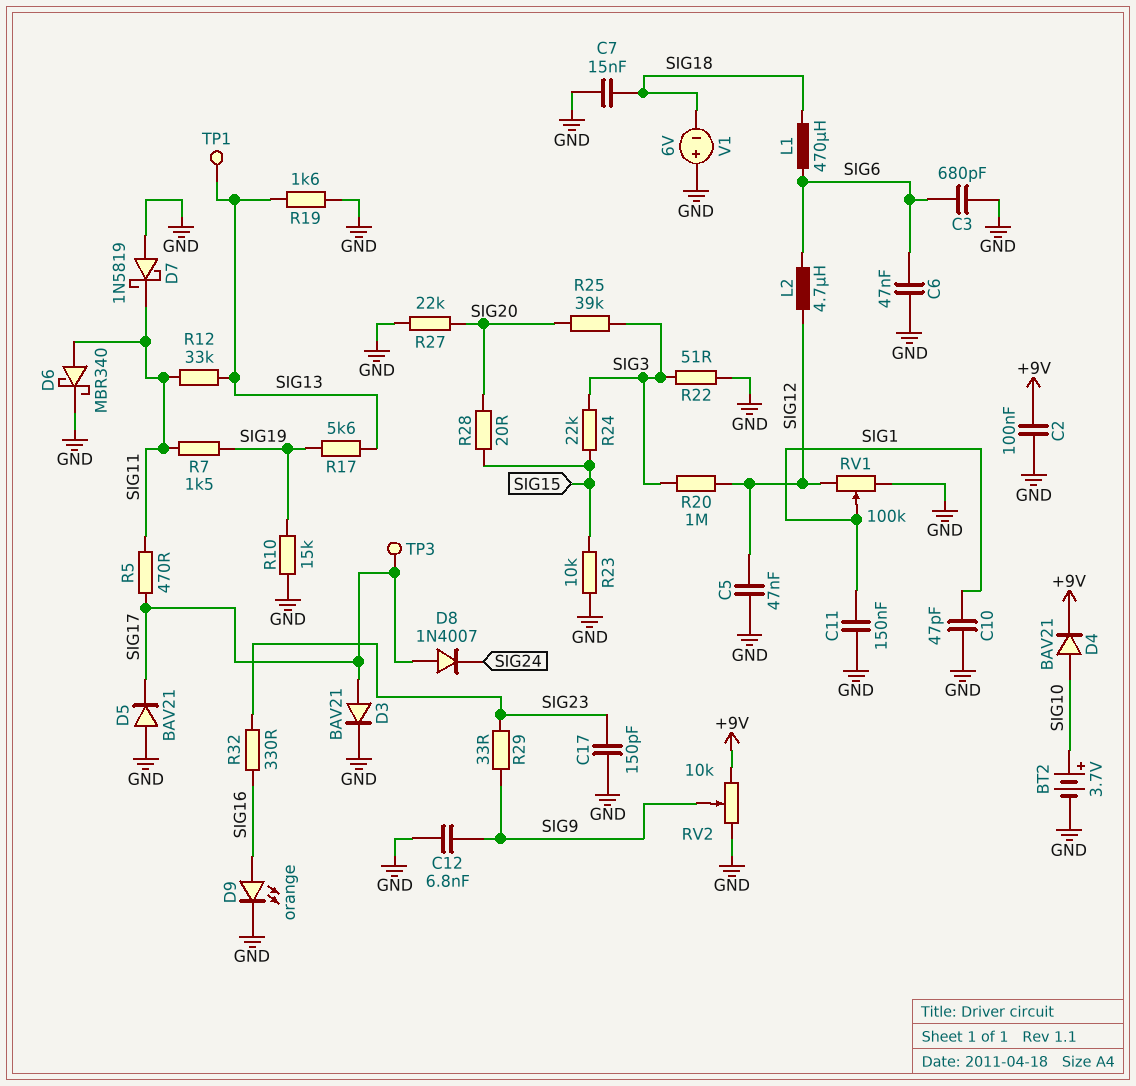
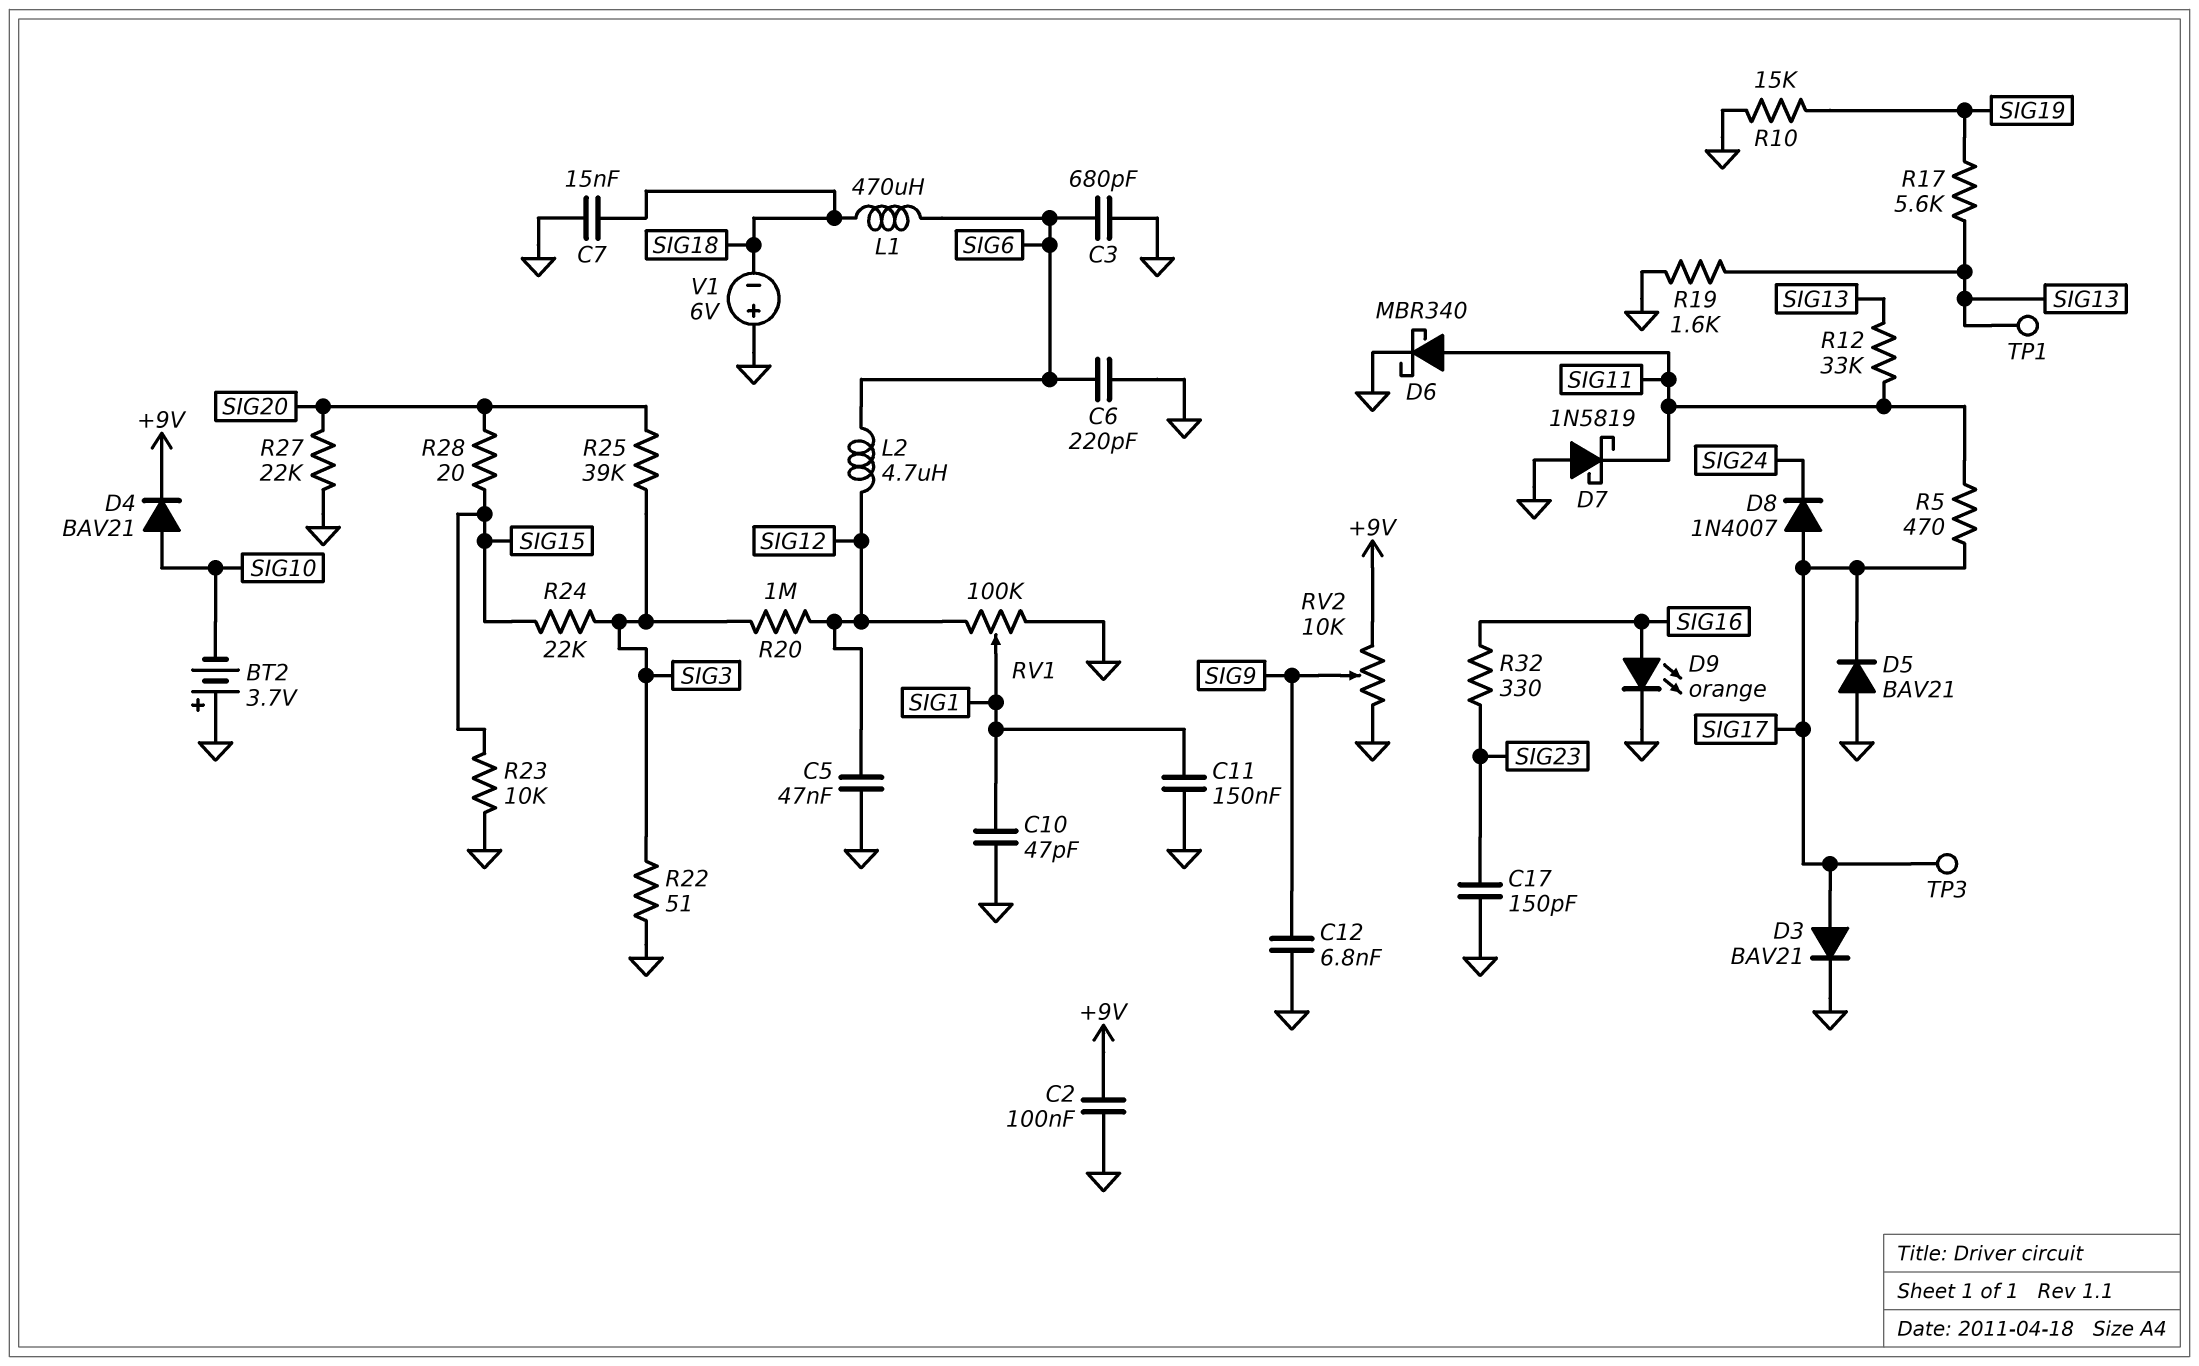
BT2: 3.7V (plus SIG10, minus GND) -> 3.7V (plus GND, minus SIG10)
C6: 47nF (GND, SIG6) -> 220pF (GND, SIG6)
R7: 1.5k (SIG11, SIG19) -> none
R29: 33 (SIG9, SIG23) -> none

